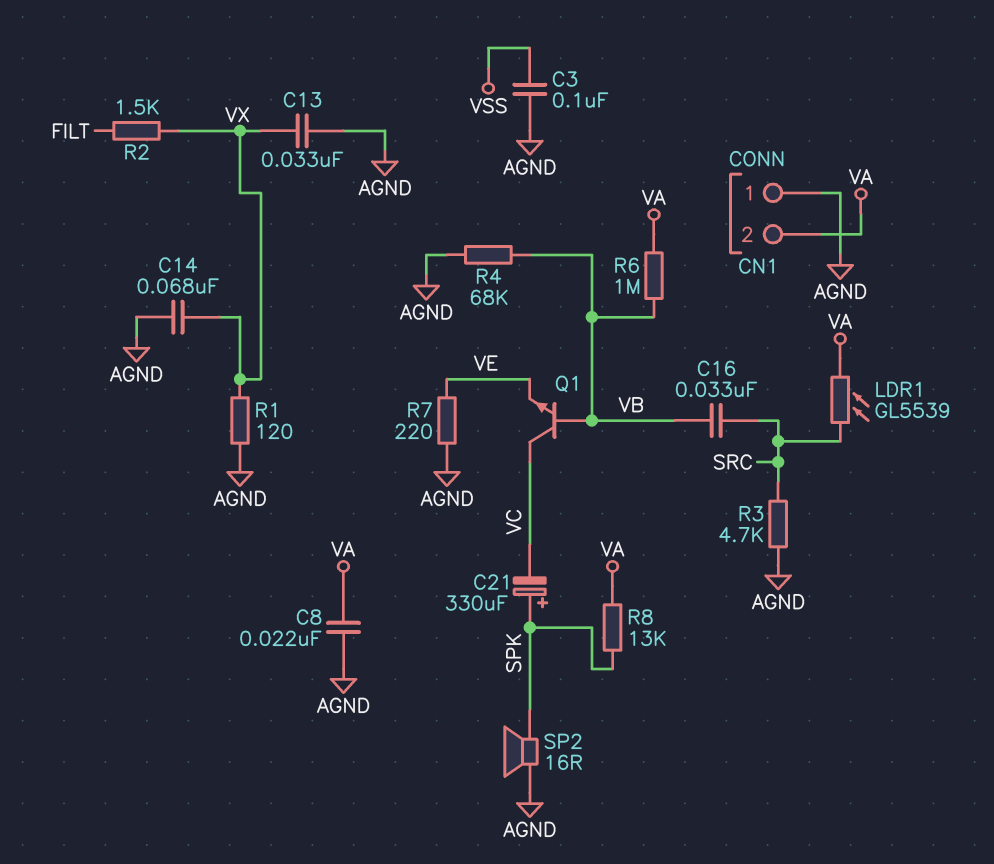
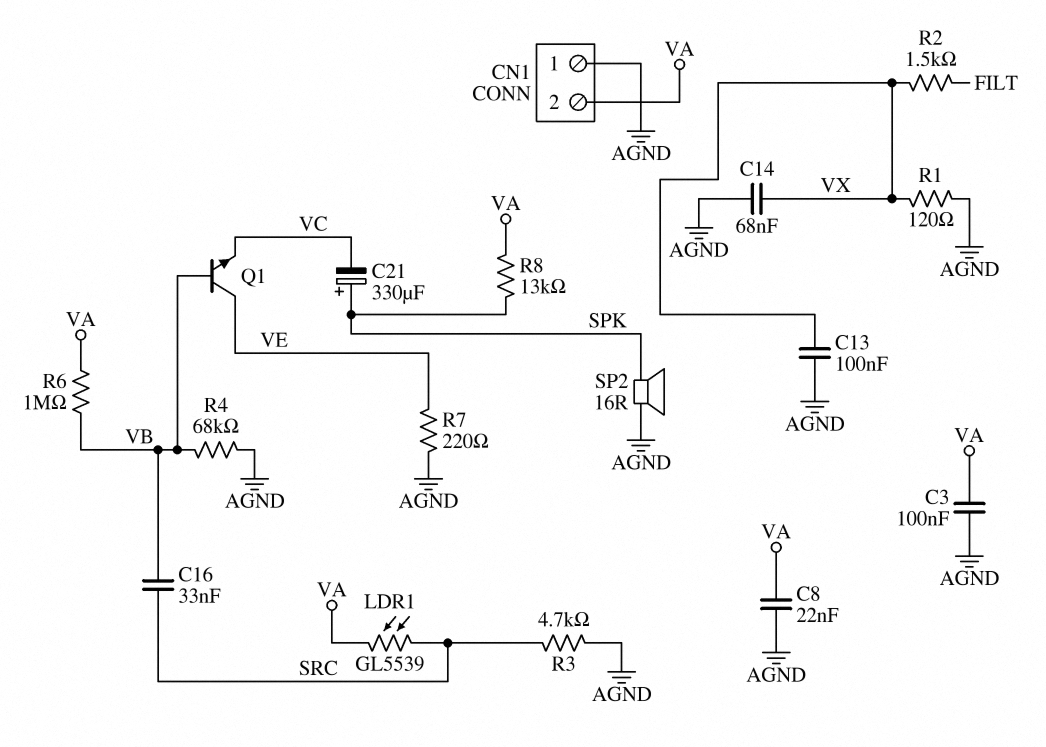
C3: 100nF (AGND, VSS) -> 100nF (AGND, VA)
C13: 33nF (AGND, VX) -> 100nF (AGND, VX)
Q1: NPN (B VB, C VC, E VE) -> NPN (B VB, C VE, E VC)

